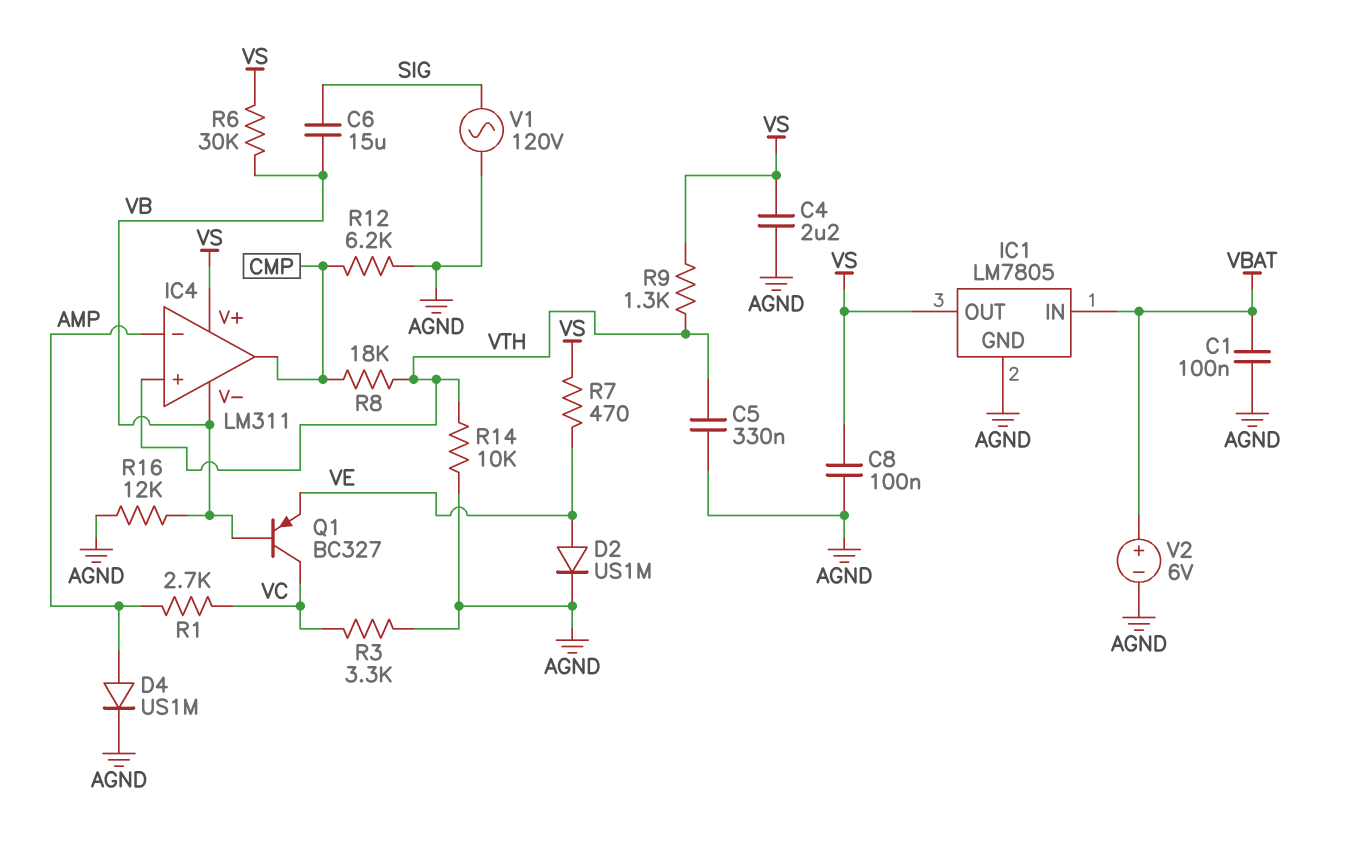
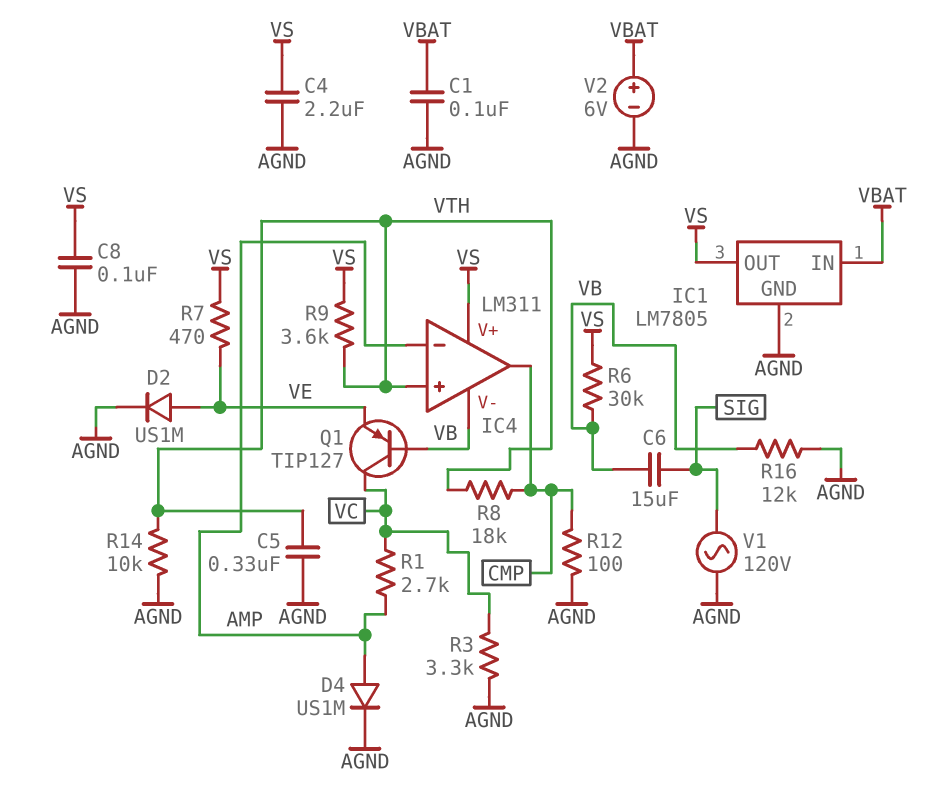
Q1: PNP BC327 (B VB, C VC, E VE) -> PNP TIP127 (B VB, C VC, E VE)
R9: 1.3k (VS, VTH) -> 3.6k (VS, VTH)
R12: 6.2k (AGND, CMP) -> 100 (AGND, CMP)

